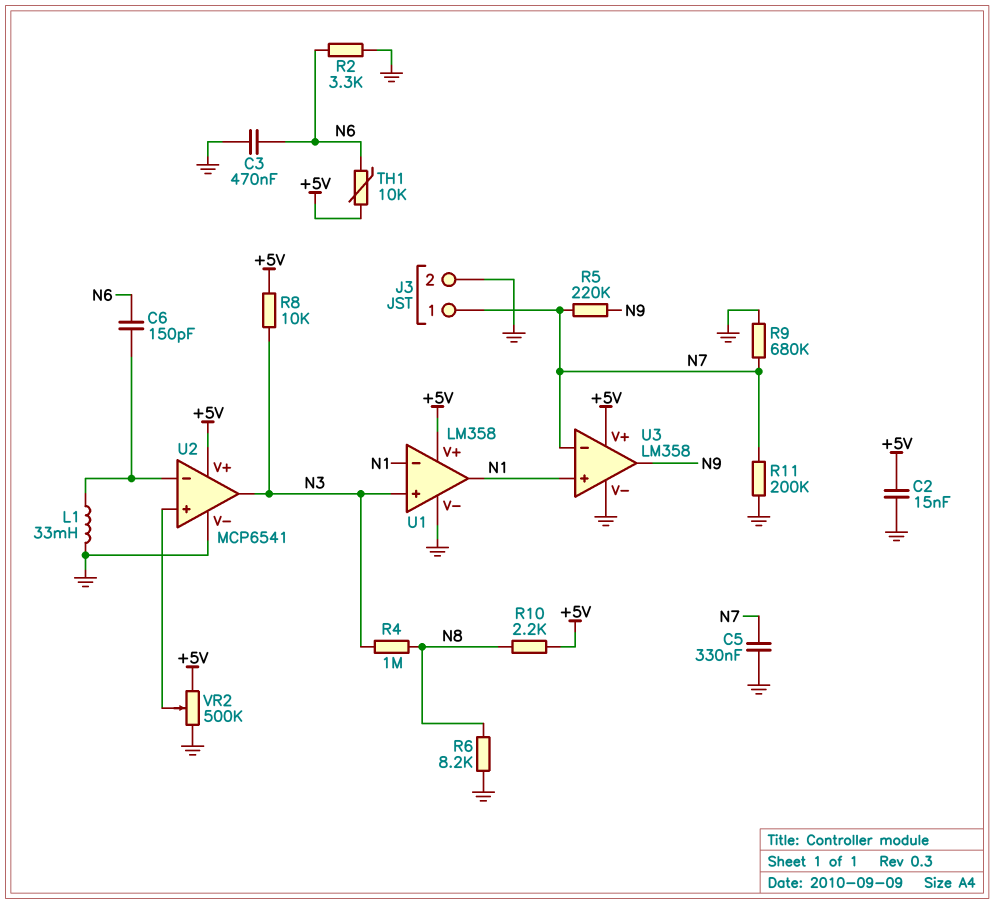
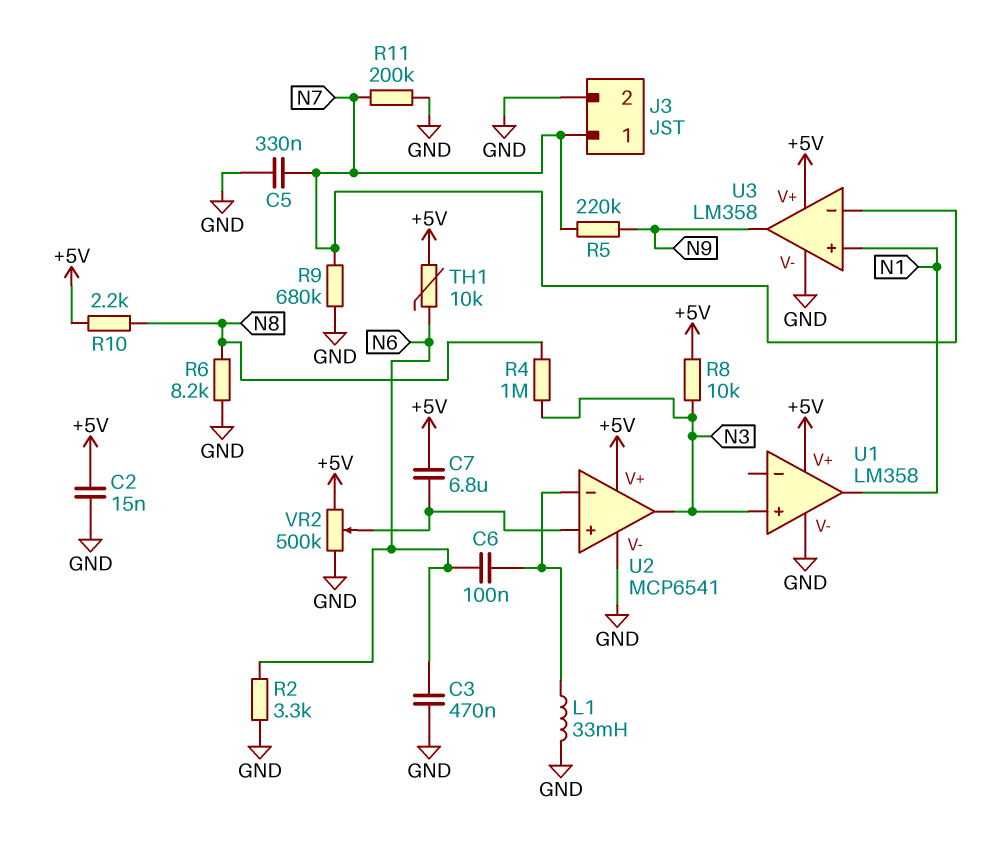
C6: 150pF (N6, U2/in-) -> 100nF (N6, U2/in-)
C7: none -> 6.8uF (+5V, U2/in+)
U1 pin in-: N1 -> none

